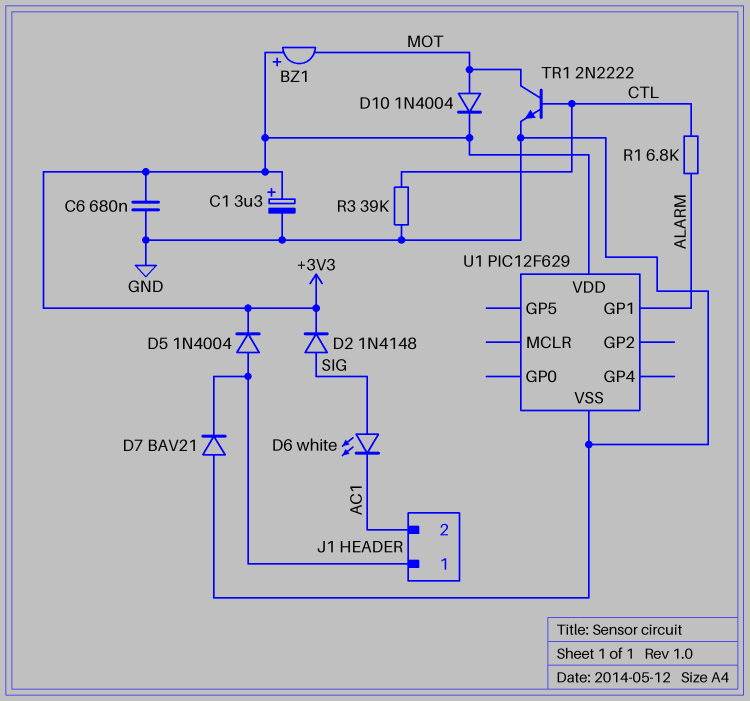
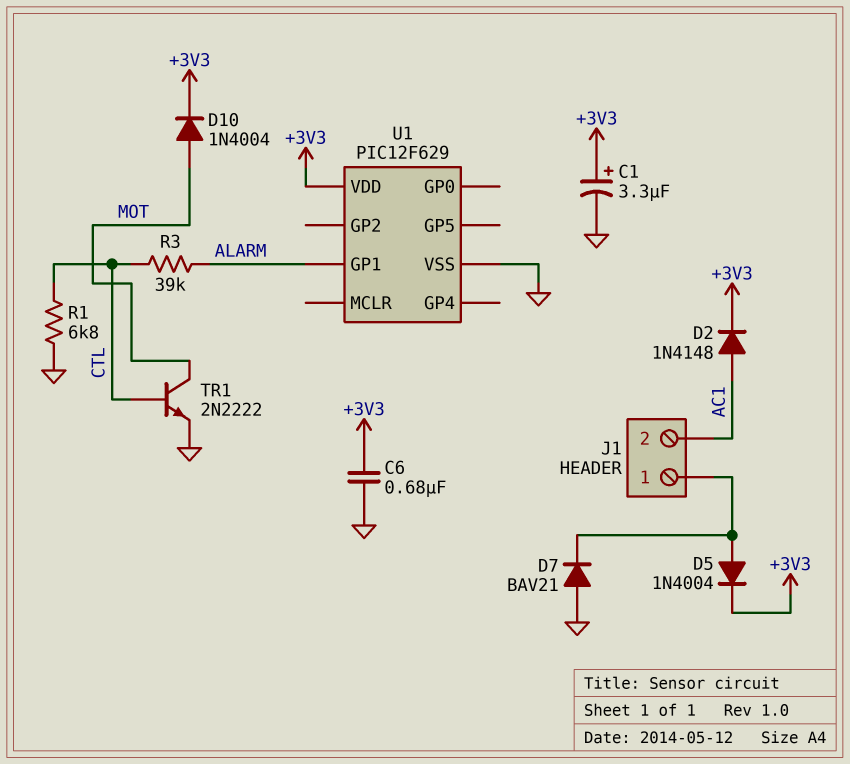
BZ1: buzzer (plus +3V3, minus MOT) -> none
D2: diode 1N4148 (A SIG, K +3V3) -> diode 1N4148 (A AC1, K +3V3)
D6: LED white (A SIG, K AC1) -> none
R1: 6.8k (ALARM, CTL) -> 6.8k (CTL, GND)
R3: 39k (CTL, GND) -> 39k (ALARM, CTL)

